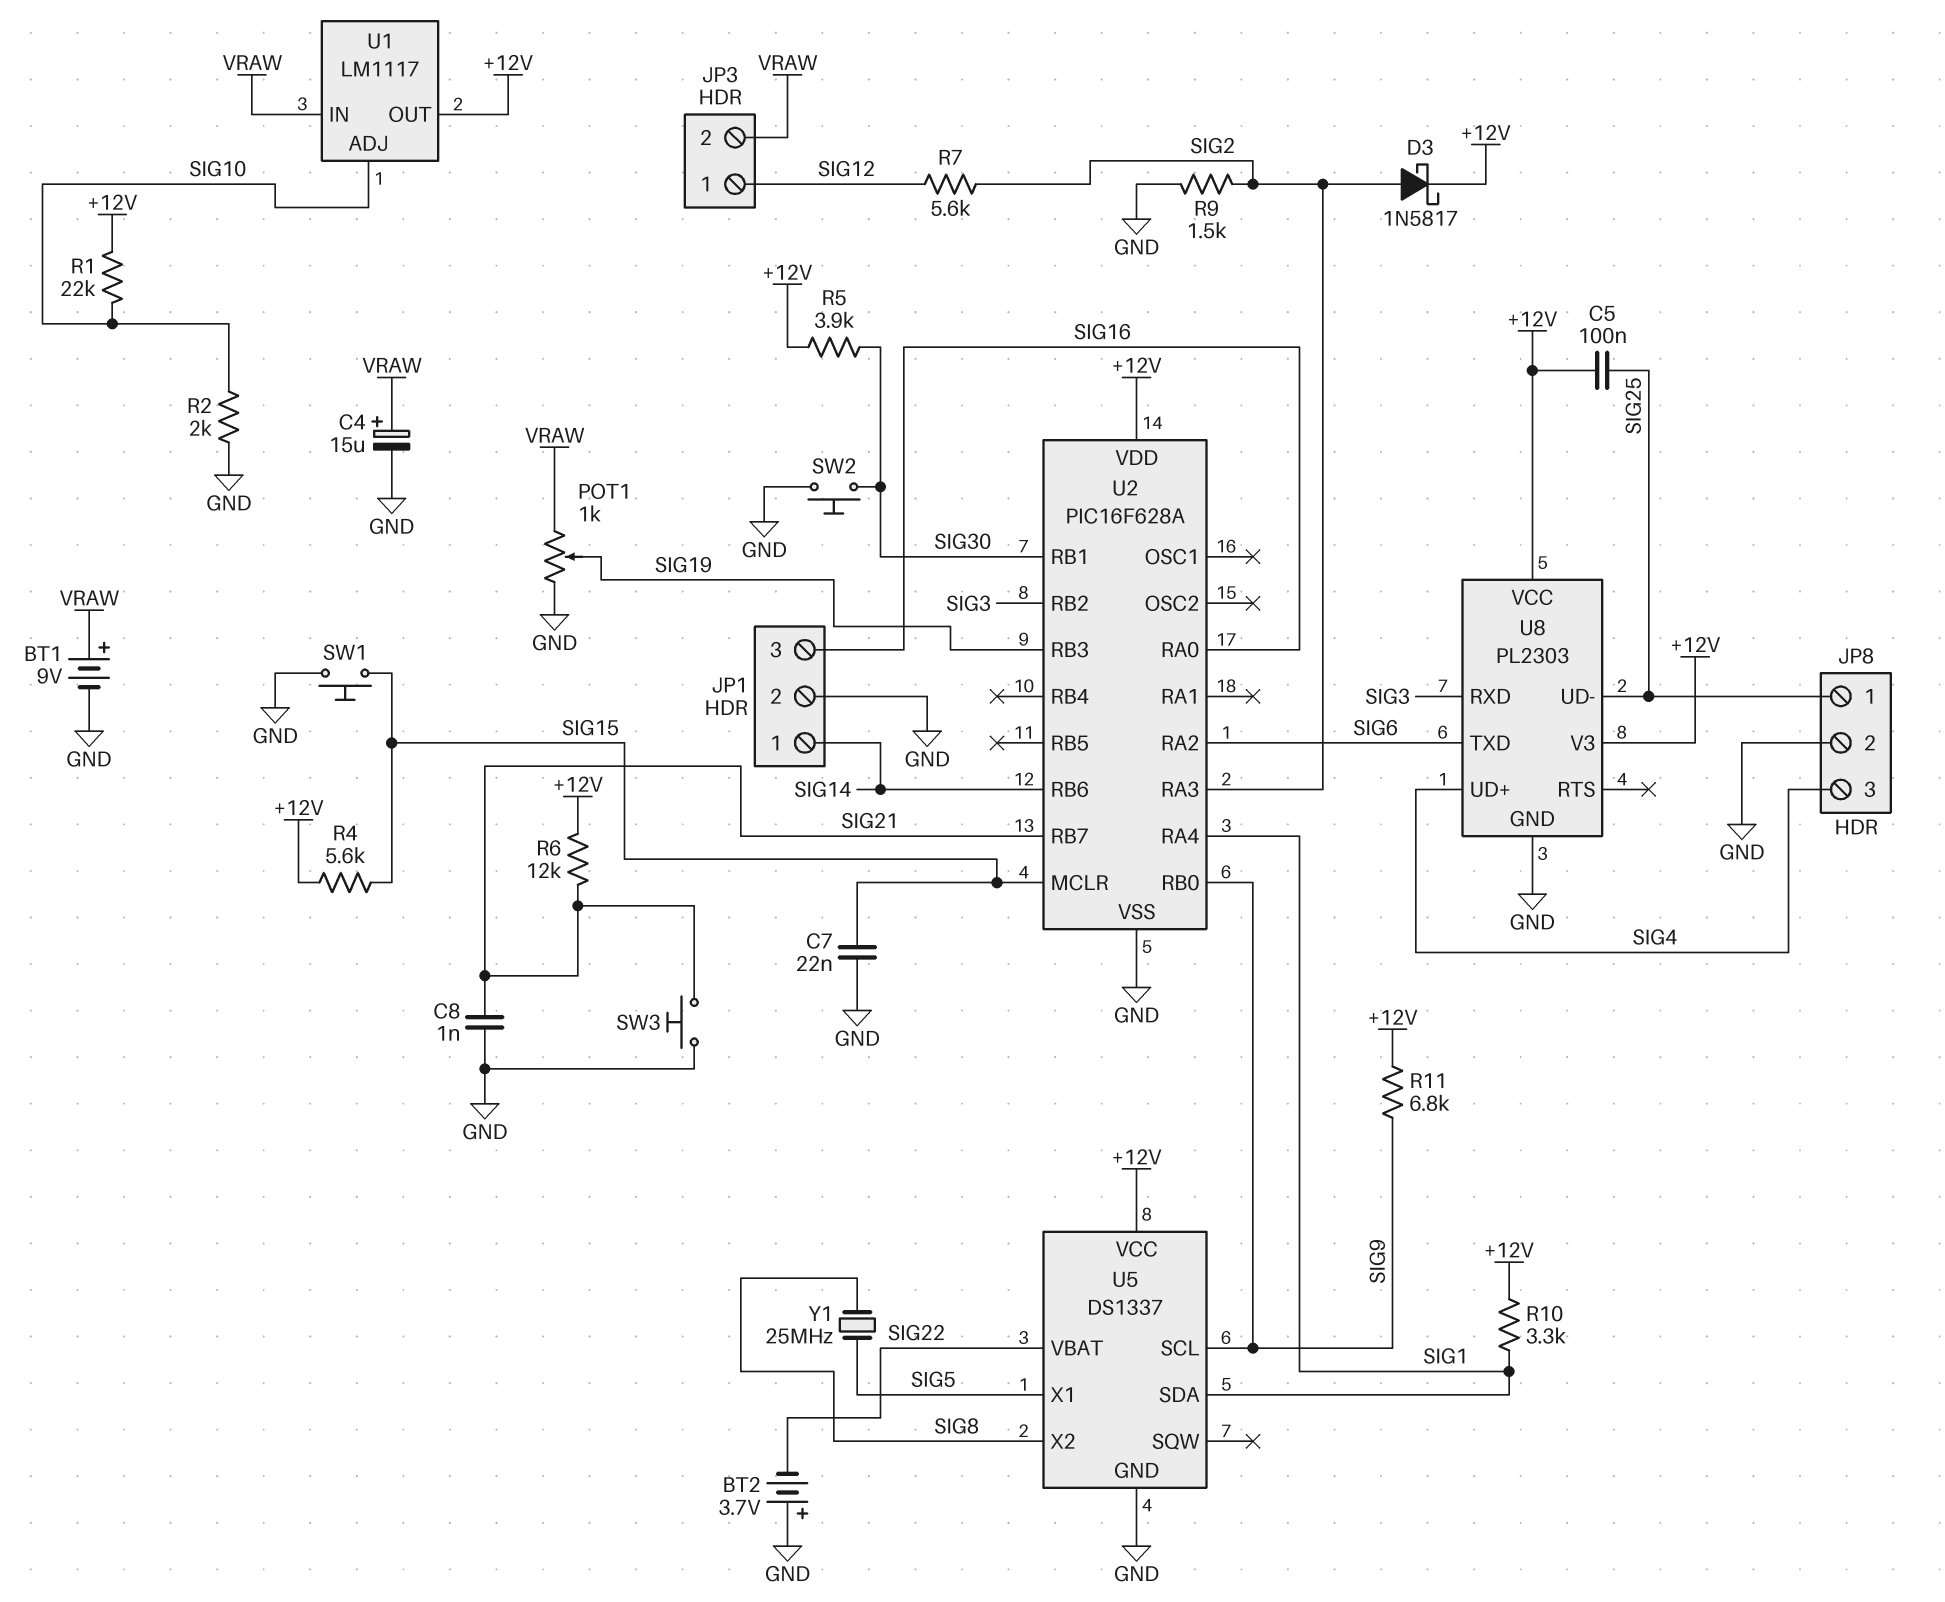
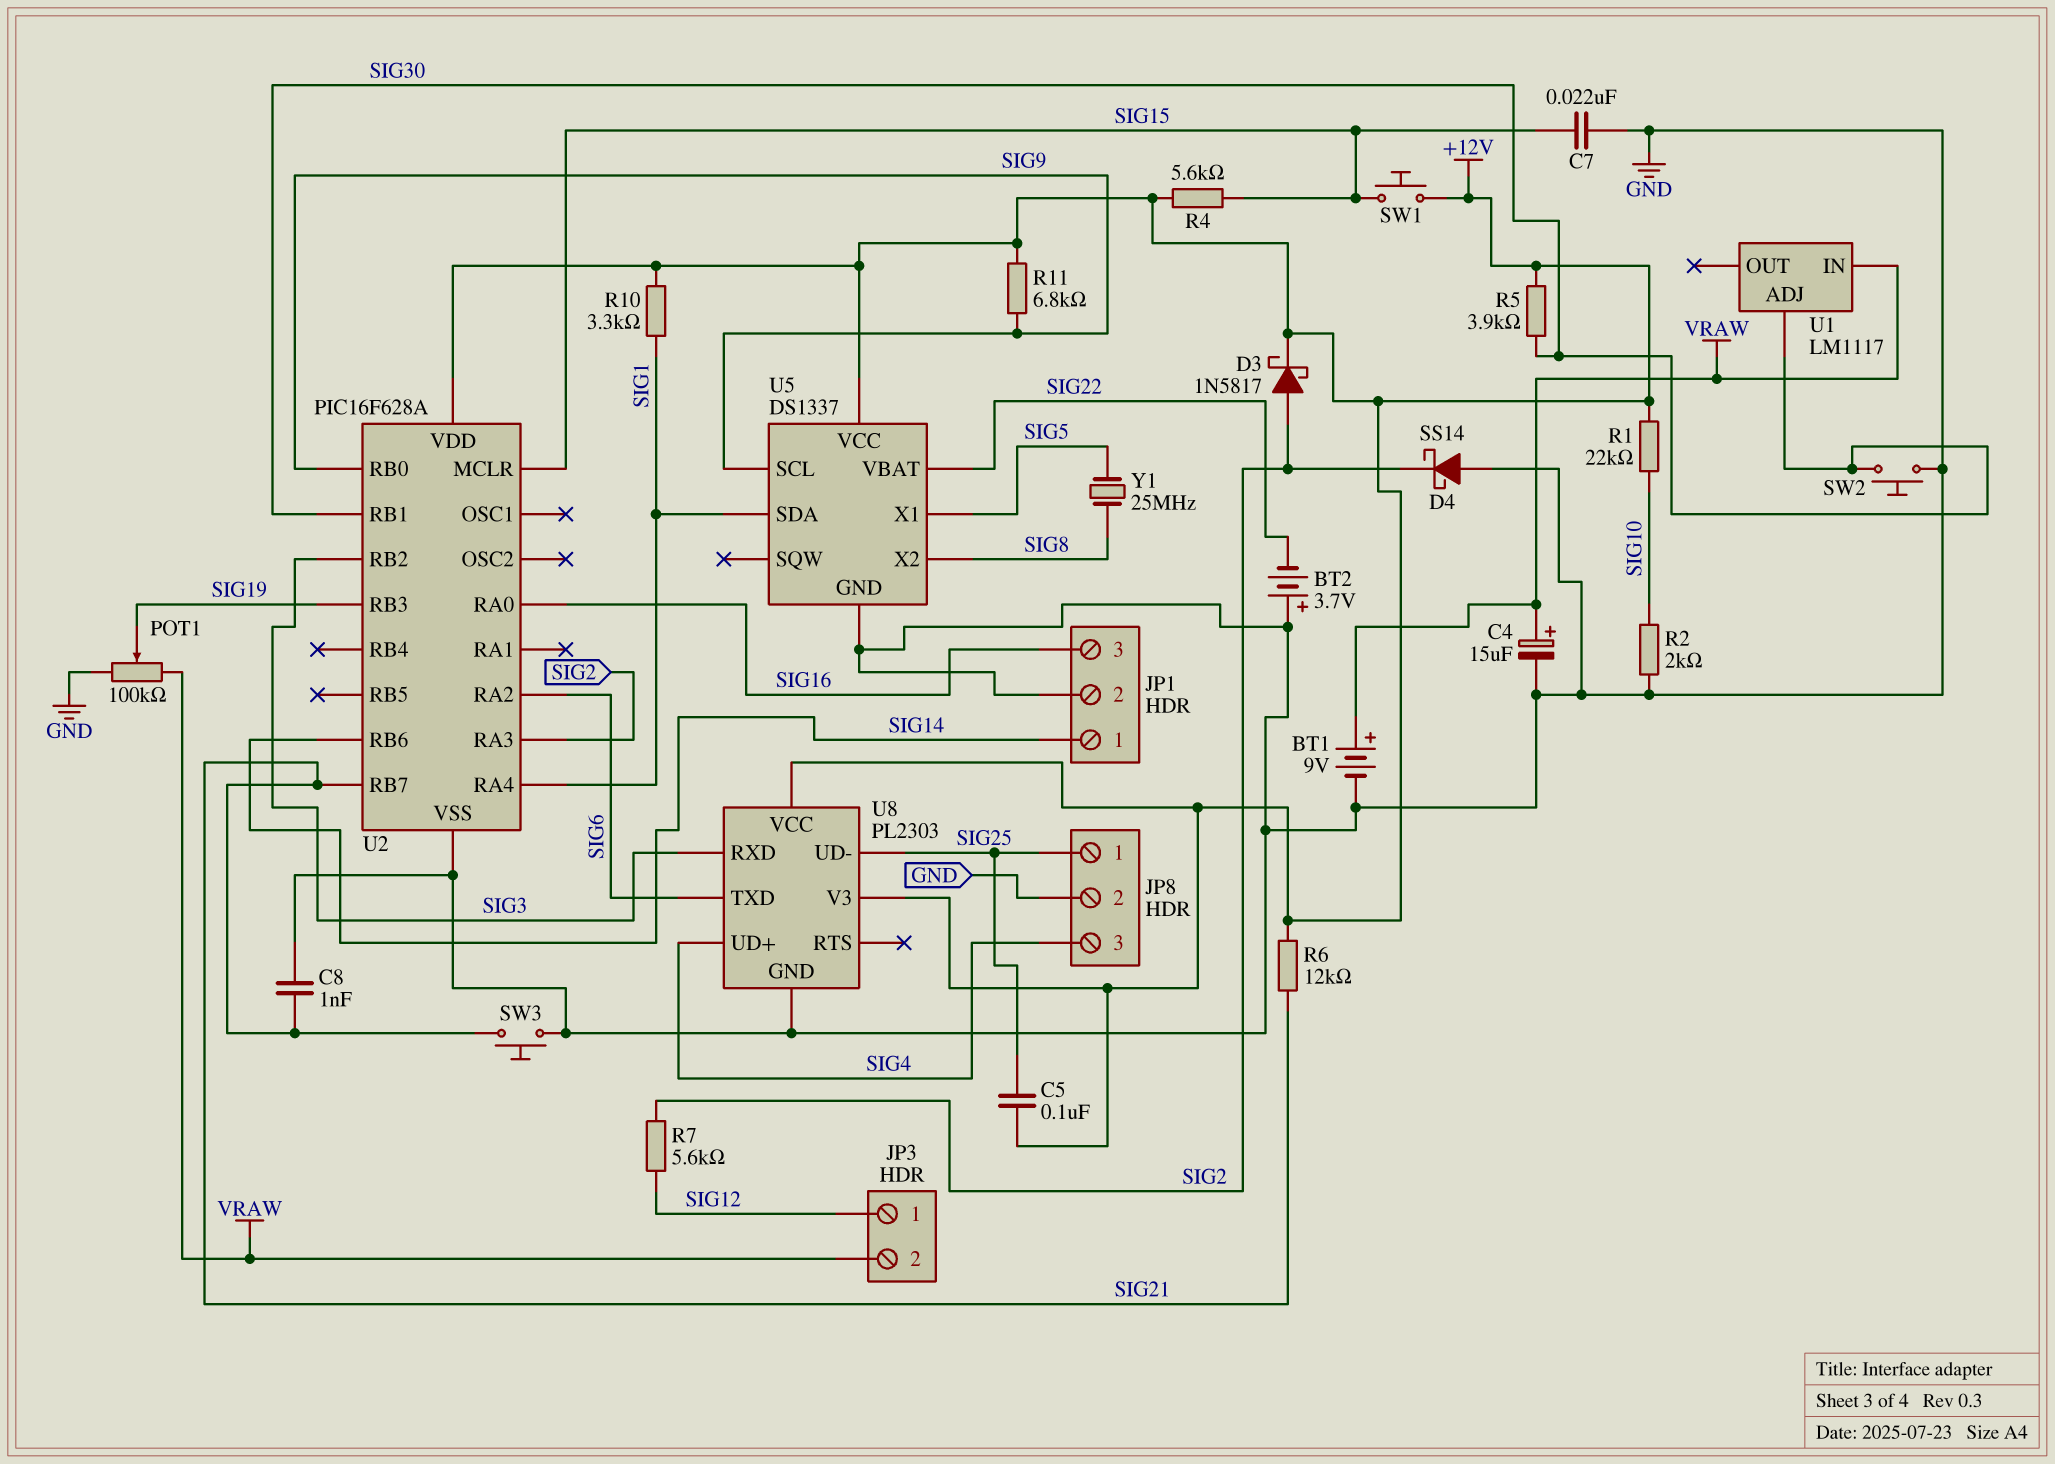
D4: none -> schottky SS14 (A GND, K SIG2)
POT1: 1k (GND, VRAW, wiper SIG19) -> 100k (GND, VRAW, wiper SIG19)
R9: 1.5k (GND, SIG2) -> none
SW1: button (GND, SIG15) -> button (+12V, SIG15)
U1 pin ADJ: SIG10 -> SIG30
U1 pin OUT: +12V -> none

